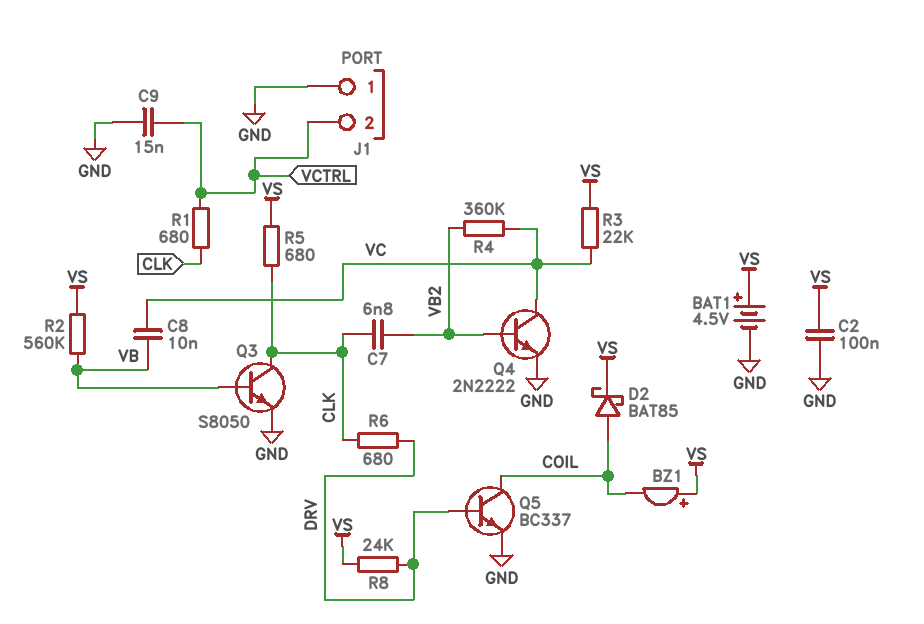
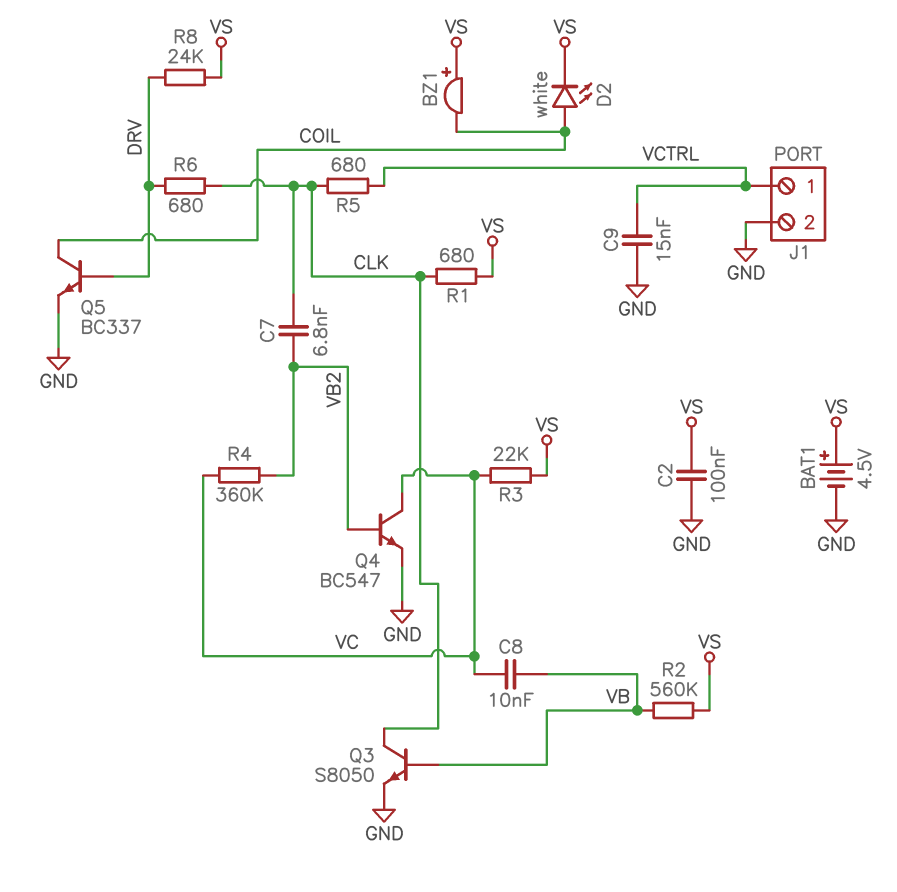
D2: schottky BAT85 (A COIL, K VS) -> LED white (A COIL, K VS)
J1 pin 1: GND -> VCTRL
J1 pin 2: VCTRL -> GND
Q4: NPN 2N2222 (B VB2, C VC, E GND) -> NPN BC547 (B VB2, C VC, E GND)
R1: 680 (CLK, VCTRL) -> 680 (CLK, VS)
R5: 680 (CLK, VS) -> 680 (CLK, VCTRL)

